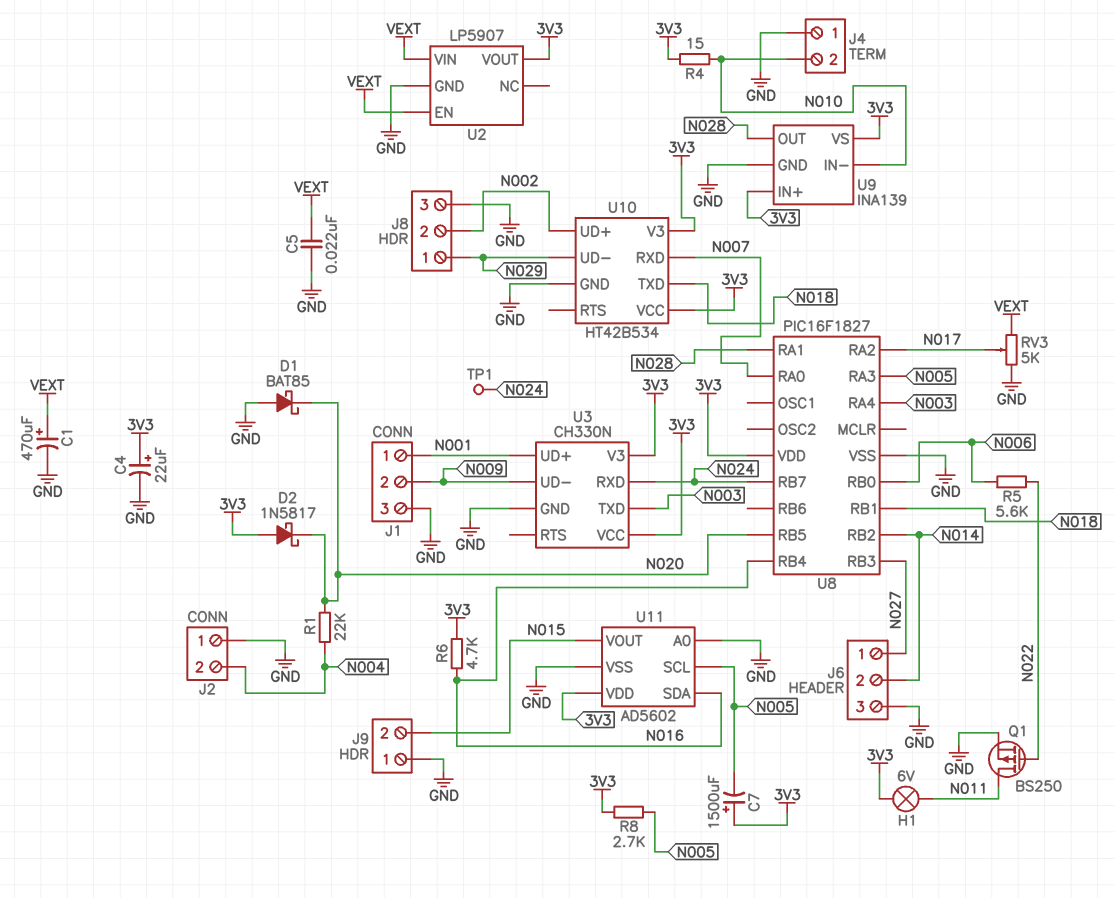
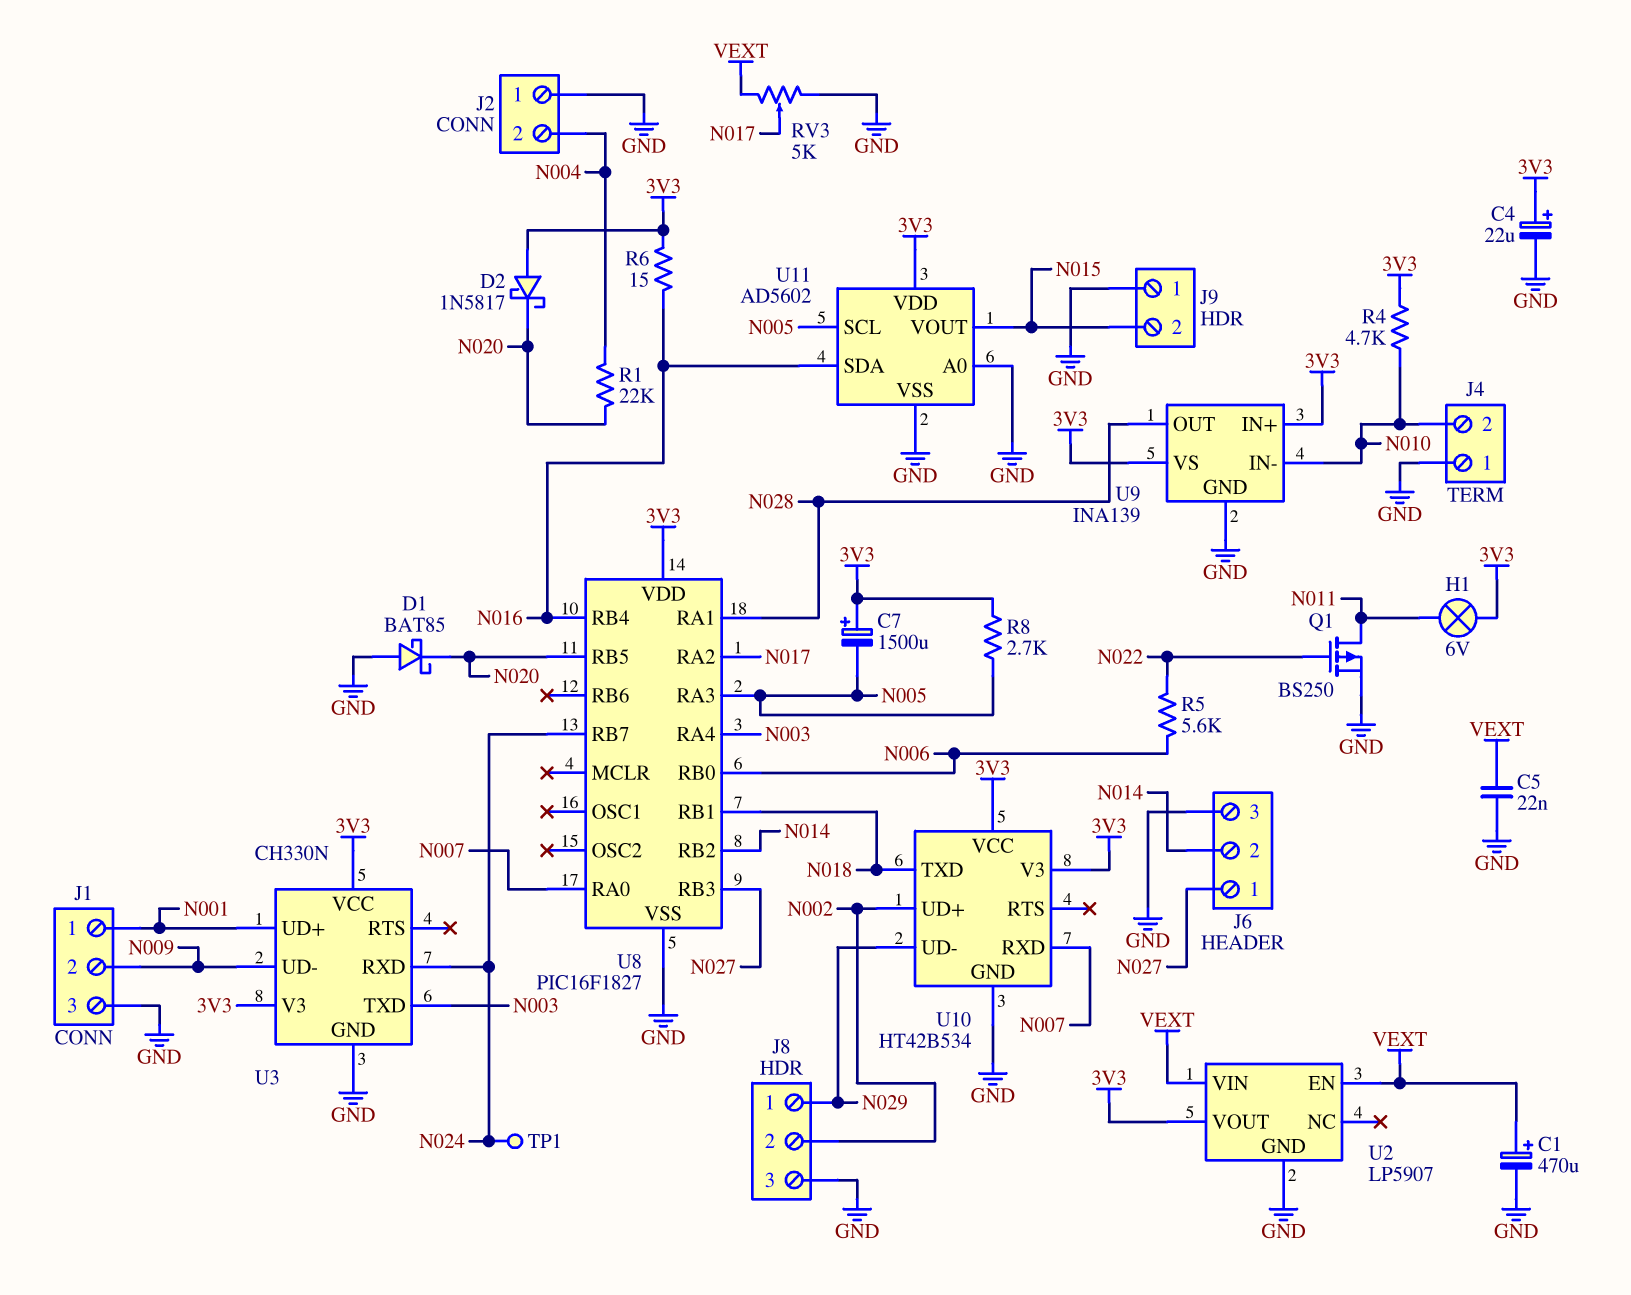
R4: 15 (3V3, N010) -> 4.7k (3V3, N010)
R6: 4.7k (3V3, N016) -> 15 (3V3, N016)

